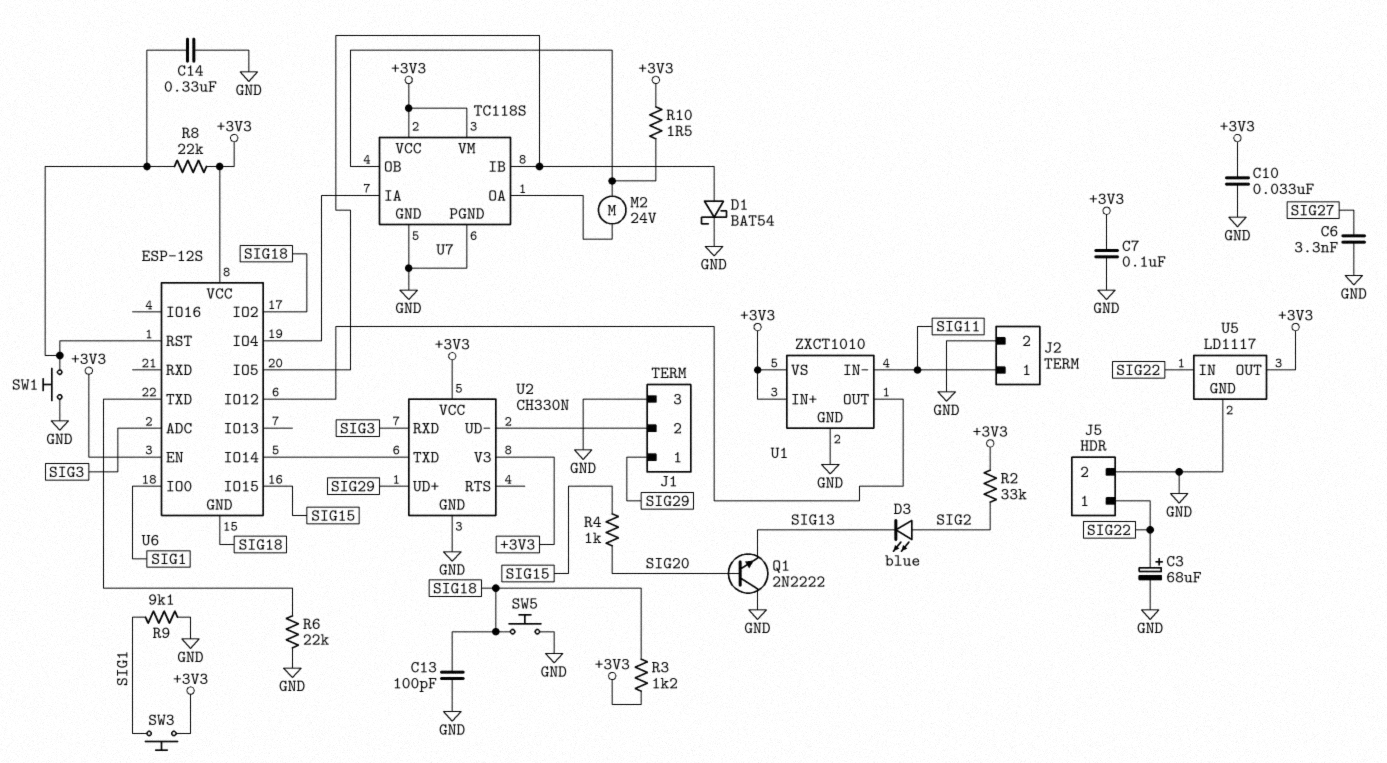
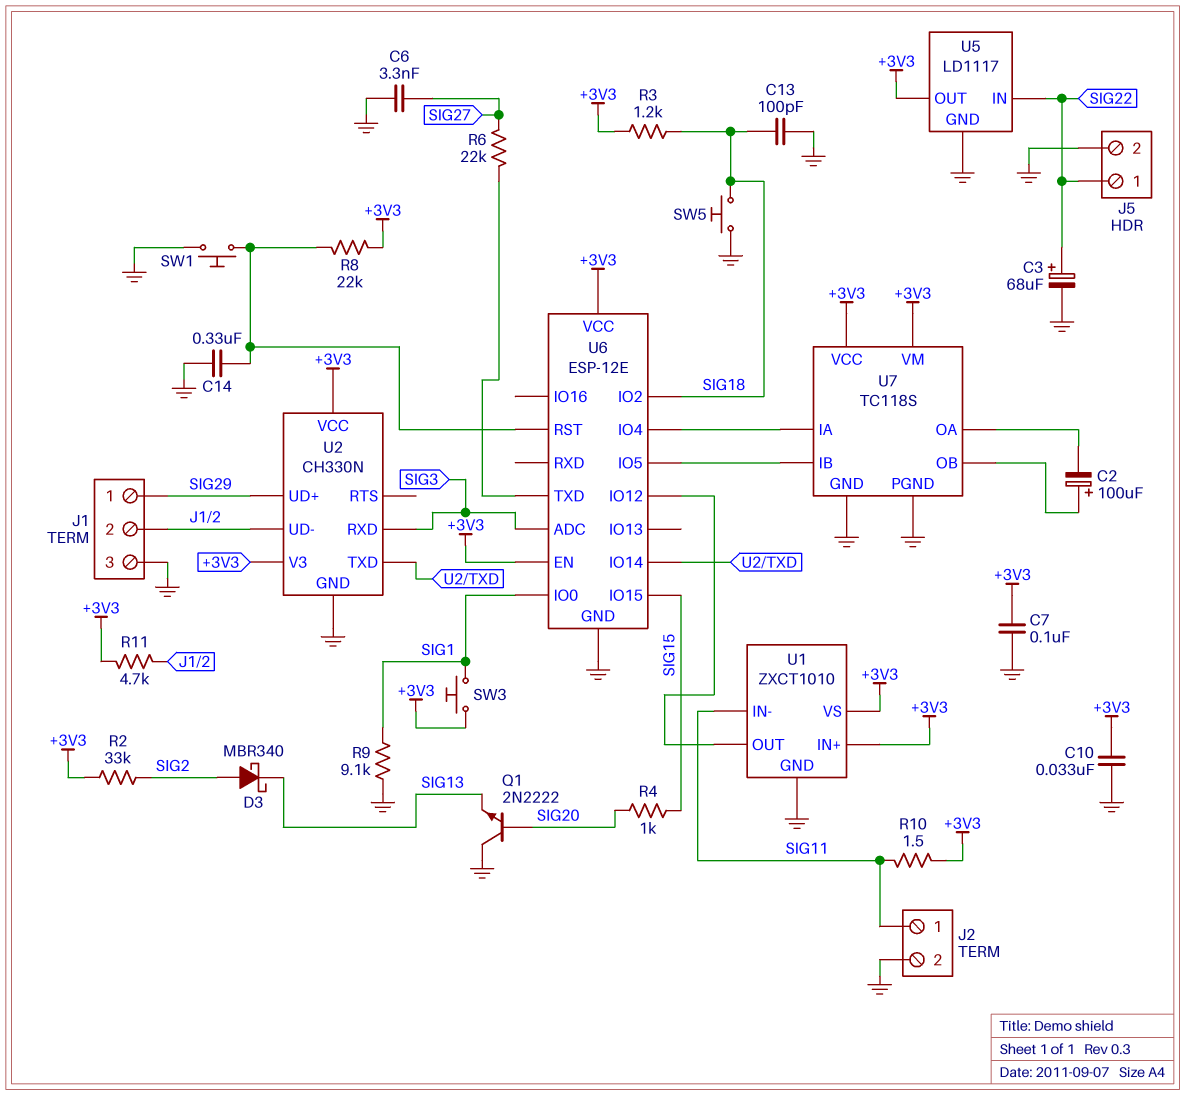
C2: none -> 100uF (plus U7/OB, minus U7/OA)
D1: schottky BAT54 (A U6/IO5, K GND) -> none
D3: LED blue (A SIG2, K SIG13) -> schottky MBR340 (A SIG2, K SIG13)
M2: motor 24V (U7/OA, U7/OB) -> none
R6: 22k (GND, U6/TXD) -> 22k (SIG27, U6/TXD)
R10: 1.5 (+3V3, U7/OB) -> 1.5 (+3V3, SIG11)
R11: none -> 4.7k (+3V3, J1/2)
U6: ESP-12S -> ESP-12E
U6 pin GND: SIG18 -> GND

